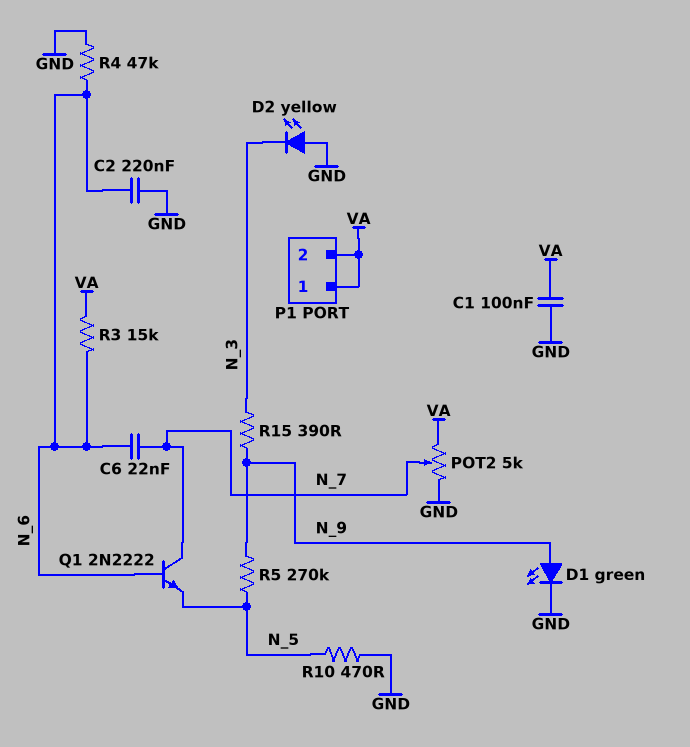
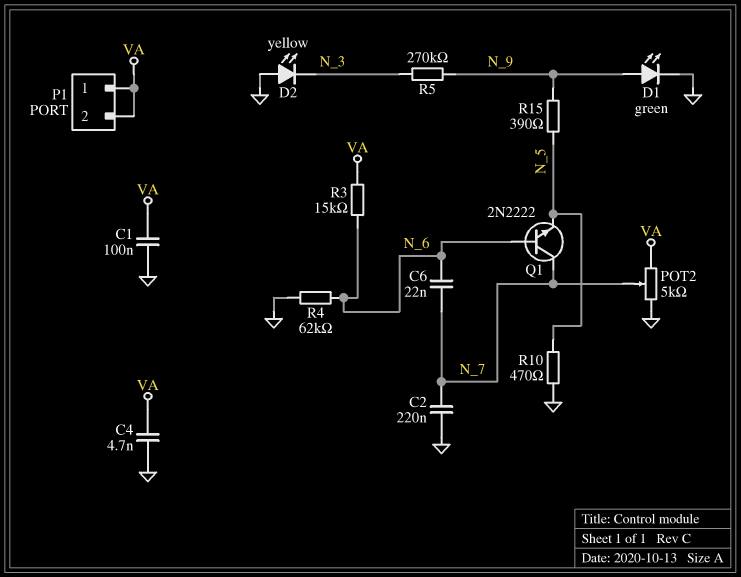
C2: 220nF (GND, N_6) -> 220nF (GND, N_7)
C4: none -> 4.7nF (GND, VA)
R4: 47k (GND, N_6) -> 62k (GND, N_6)
R5: 270k (N_5, N_9) -> 270k (N_3, N_9)
R15: 390 (N_3, N_9) -> 390 (N_5, N_9)

